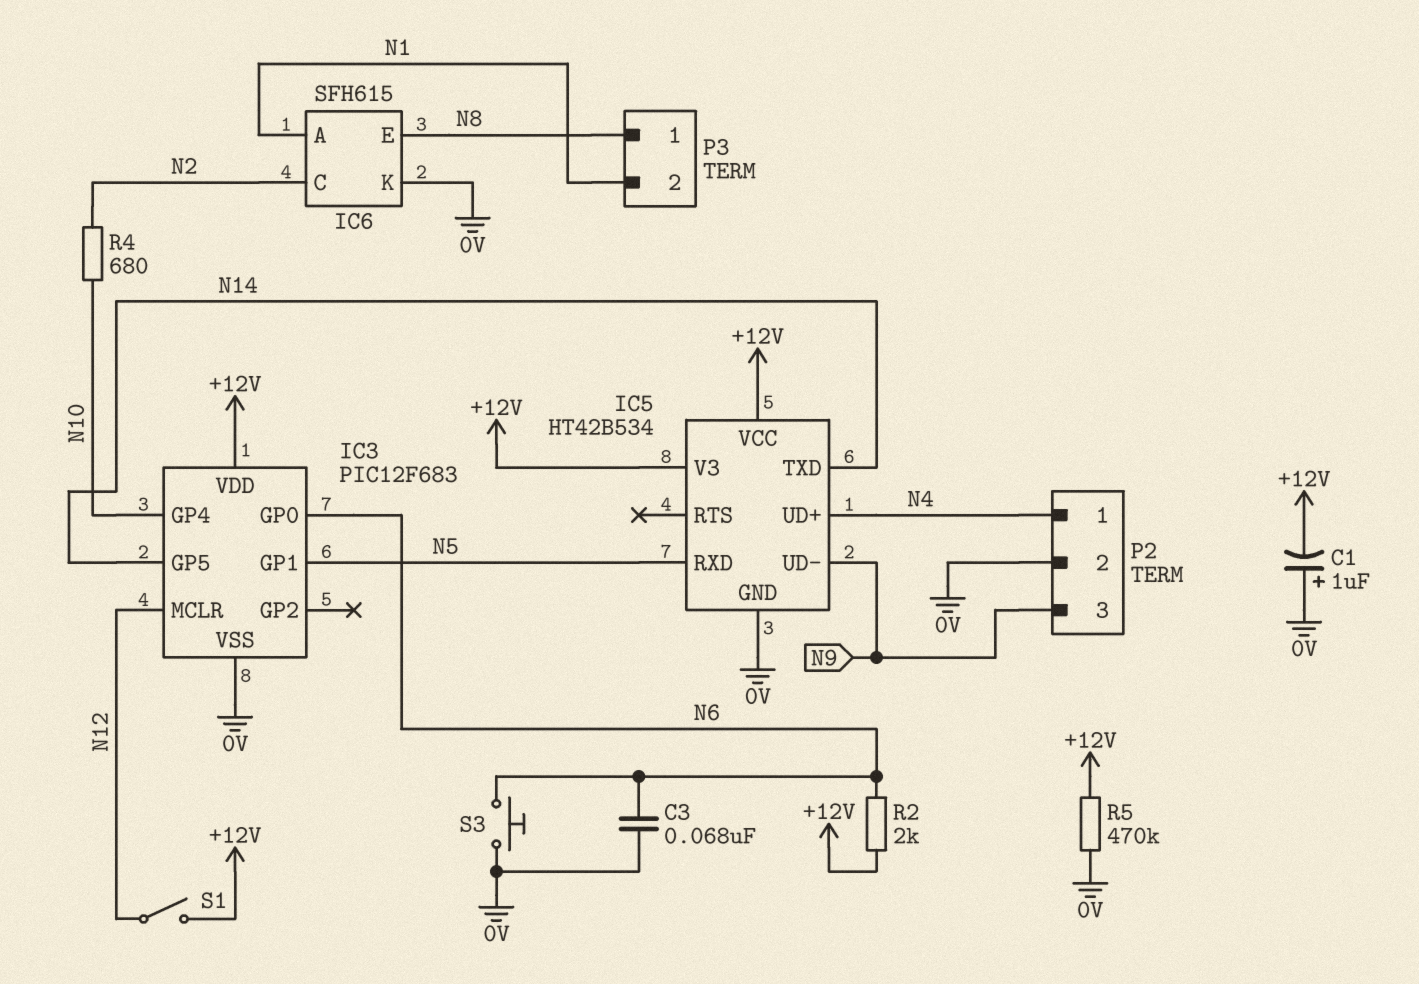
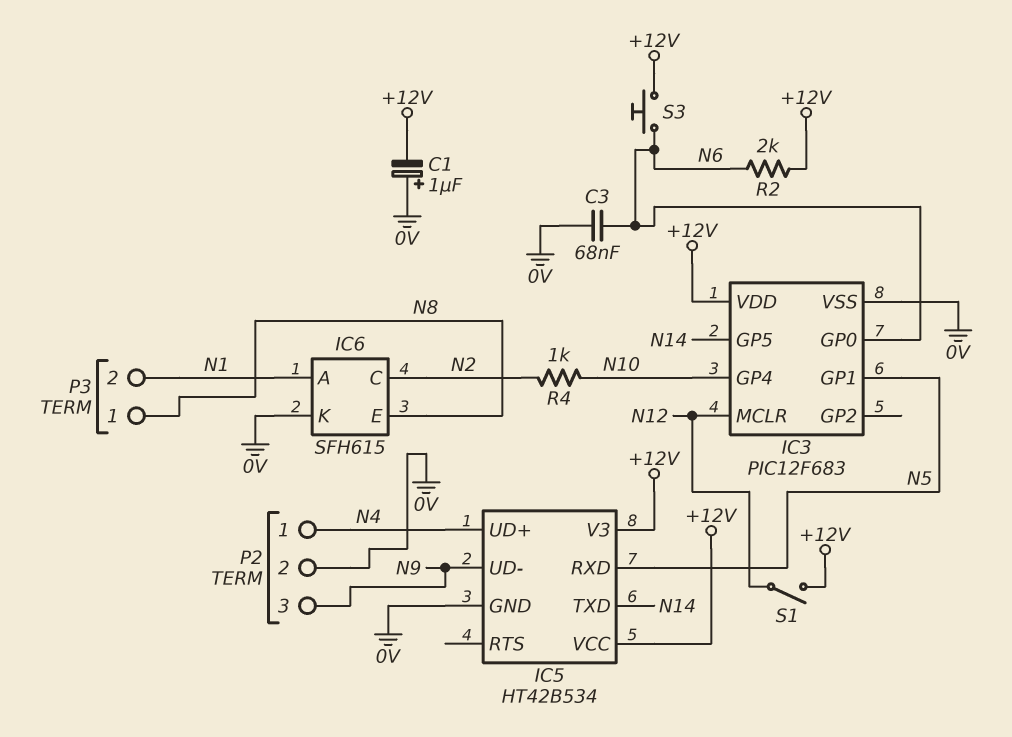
R4: 680 (N2, N10) -> 1k (N2, N10)
R5: 470k (+12V, 0V) -> none
S3: button (0V, N6) -> button (+12V, N6)

